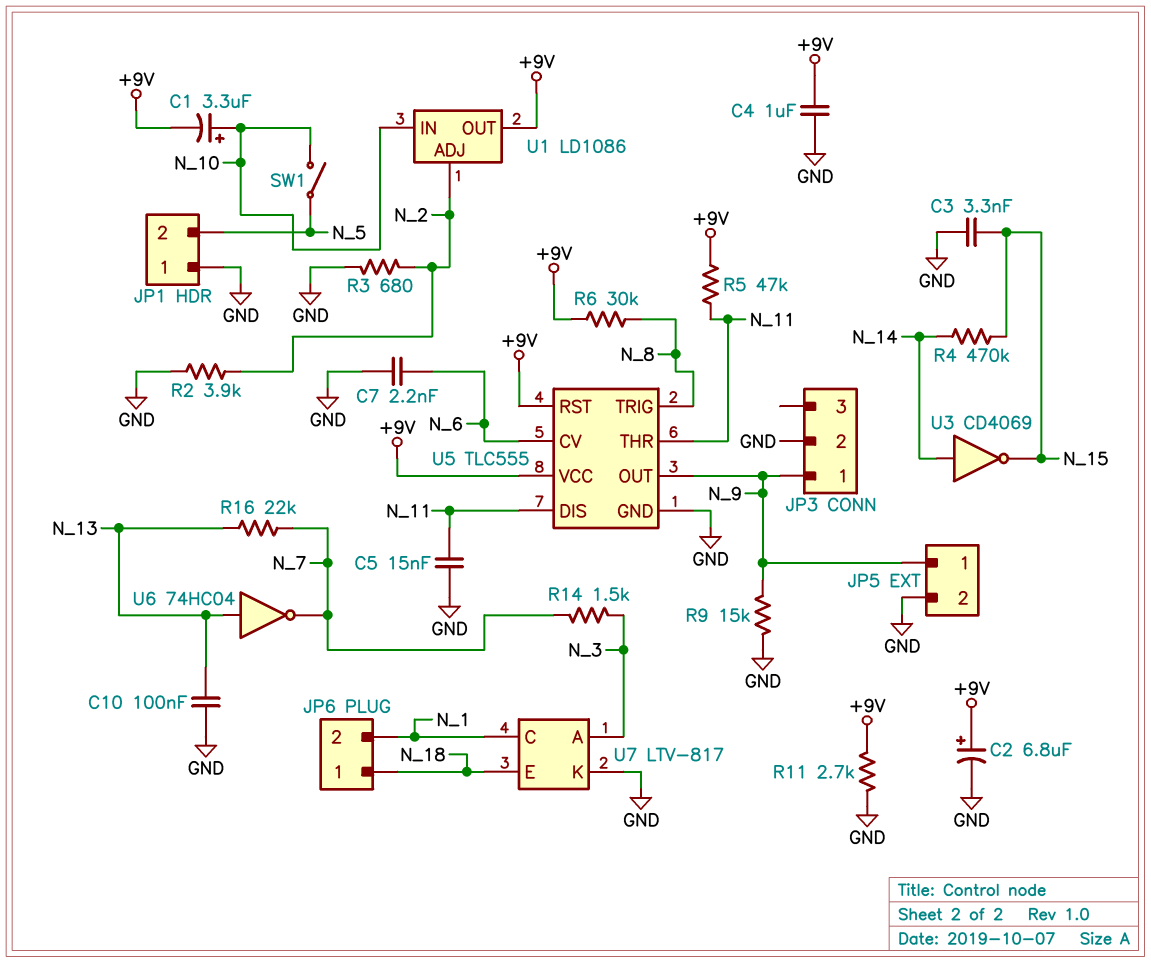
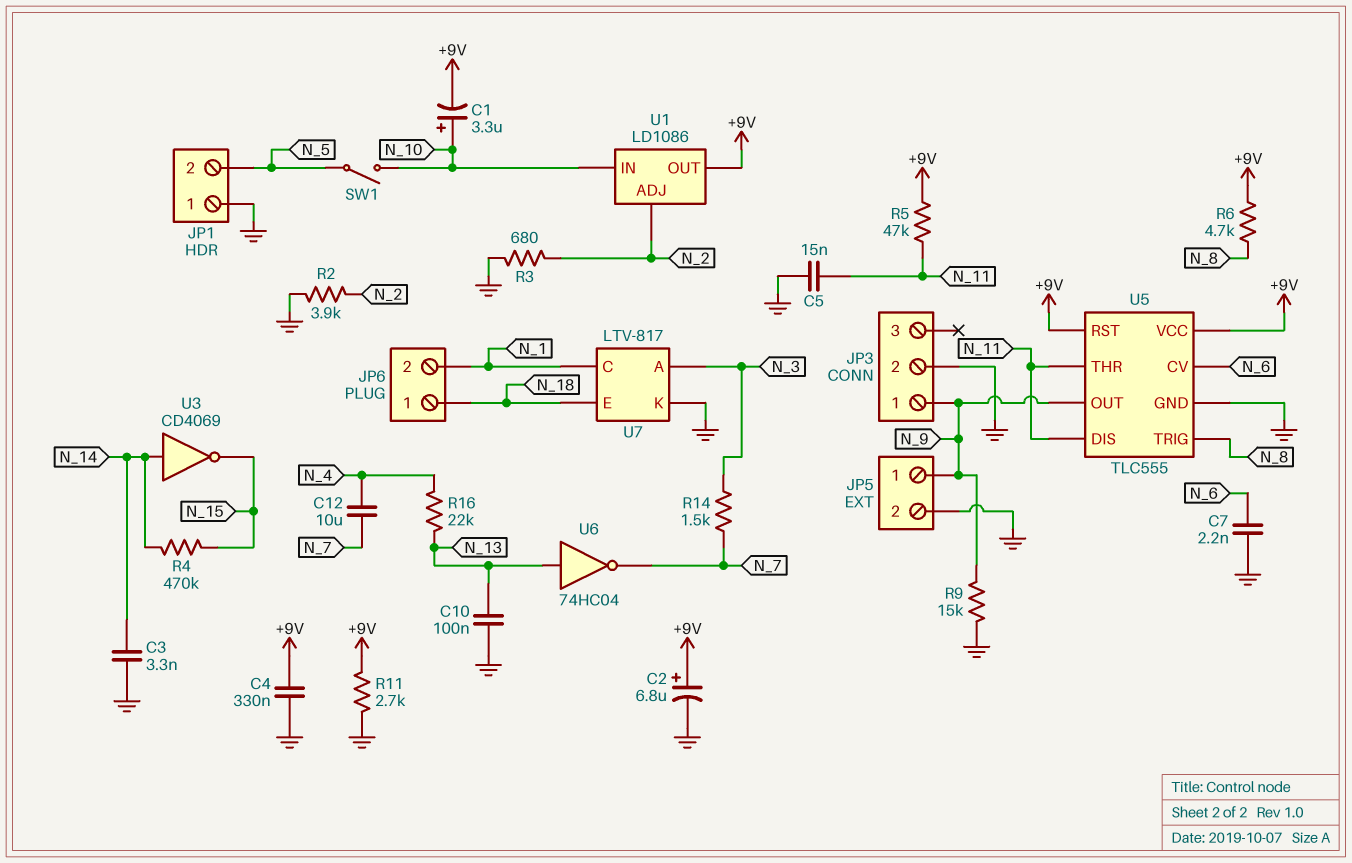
C3: 3.3nF (GND, N_15) -> 3.3nF (GND, N_14)
C4: 1uF (+9V, GND) -> 330nF (+9V, GND)
C12: none -> 10uF (N_4, N_7)
R6: 30k (+9V, N_8) -> 4.7k (+9V, N_8)
R16: 22k (N_7, N_13) -> 22k (N_4, N_13)

